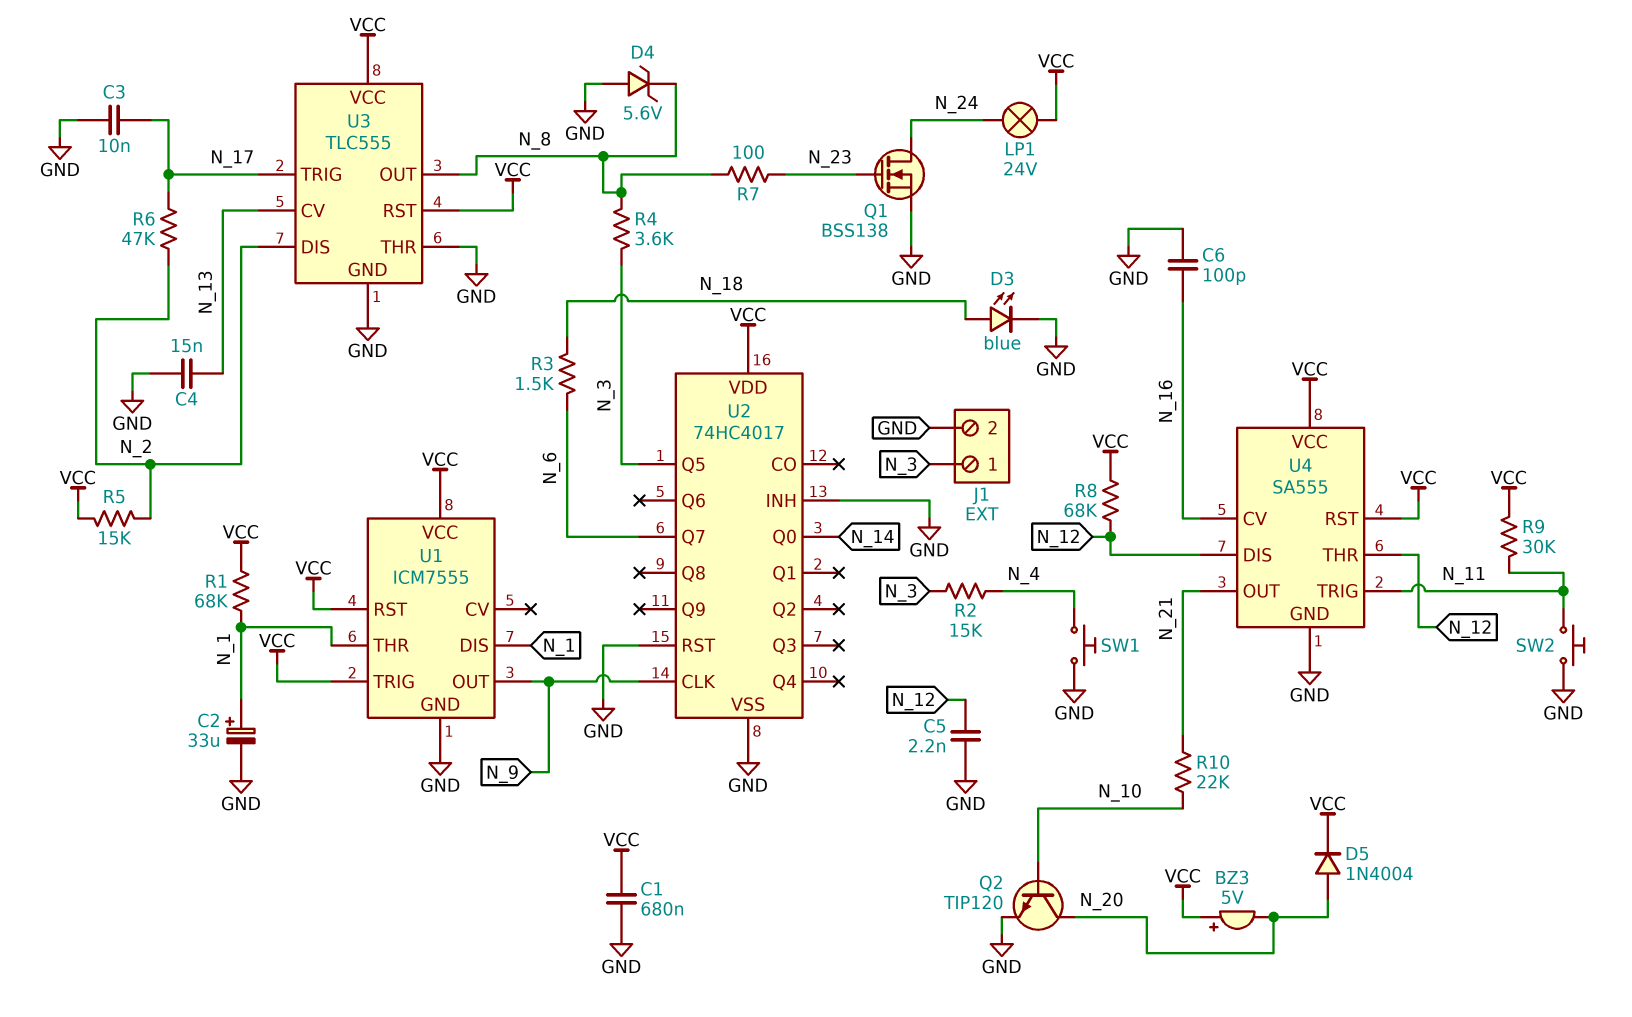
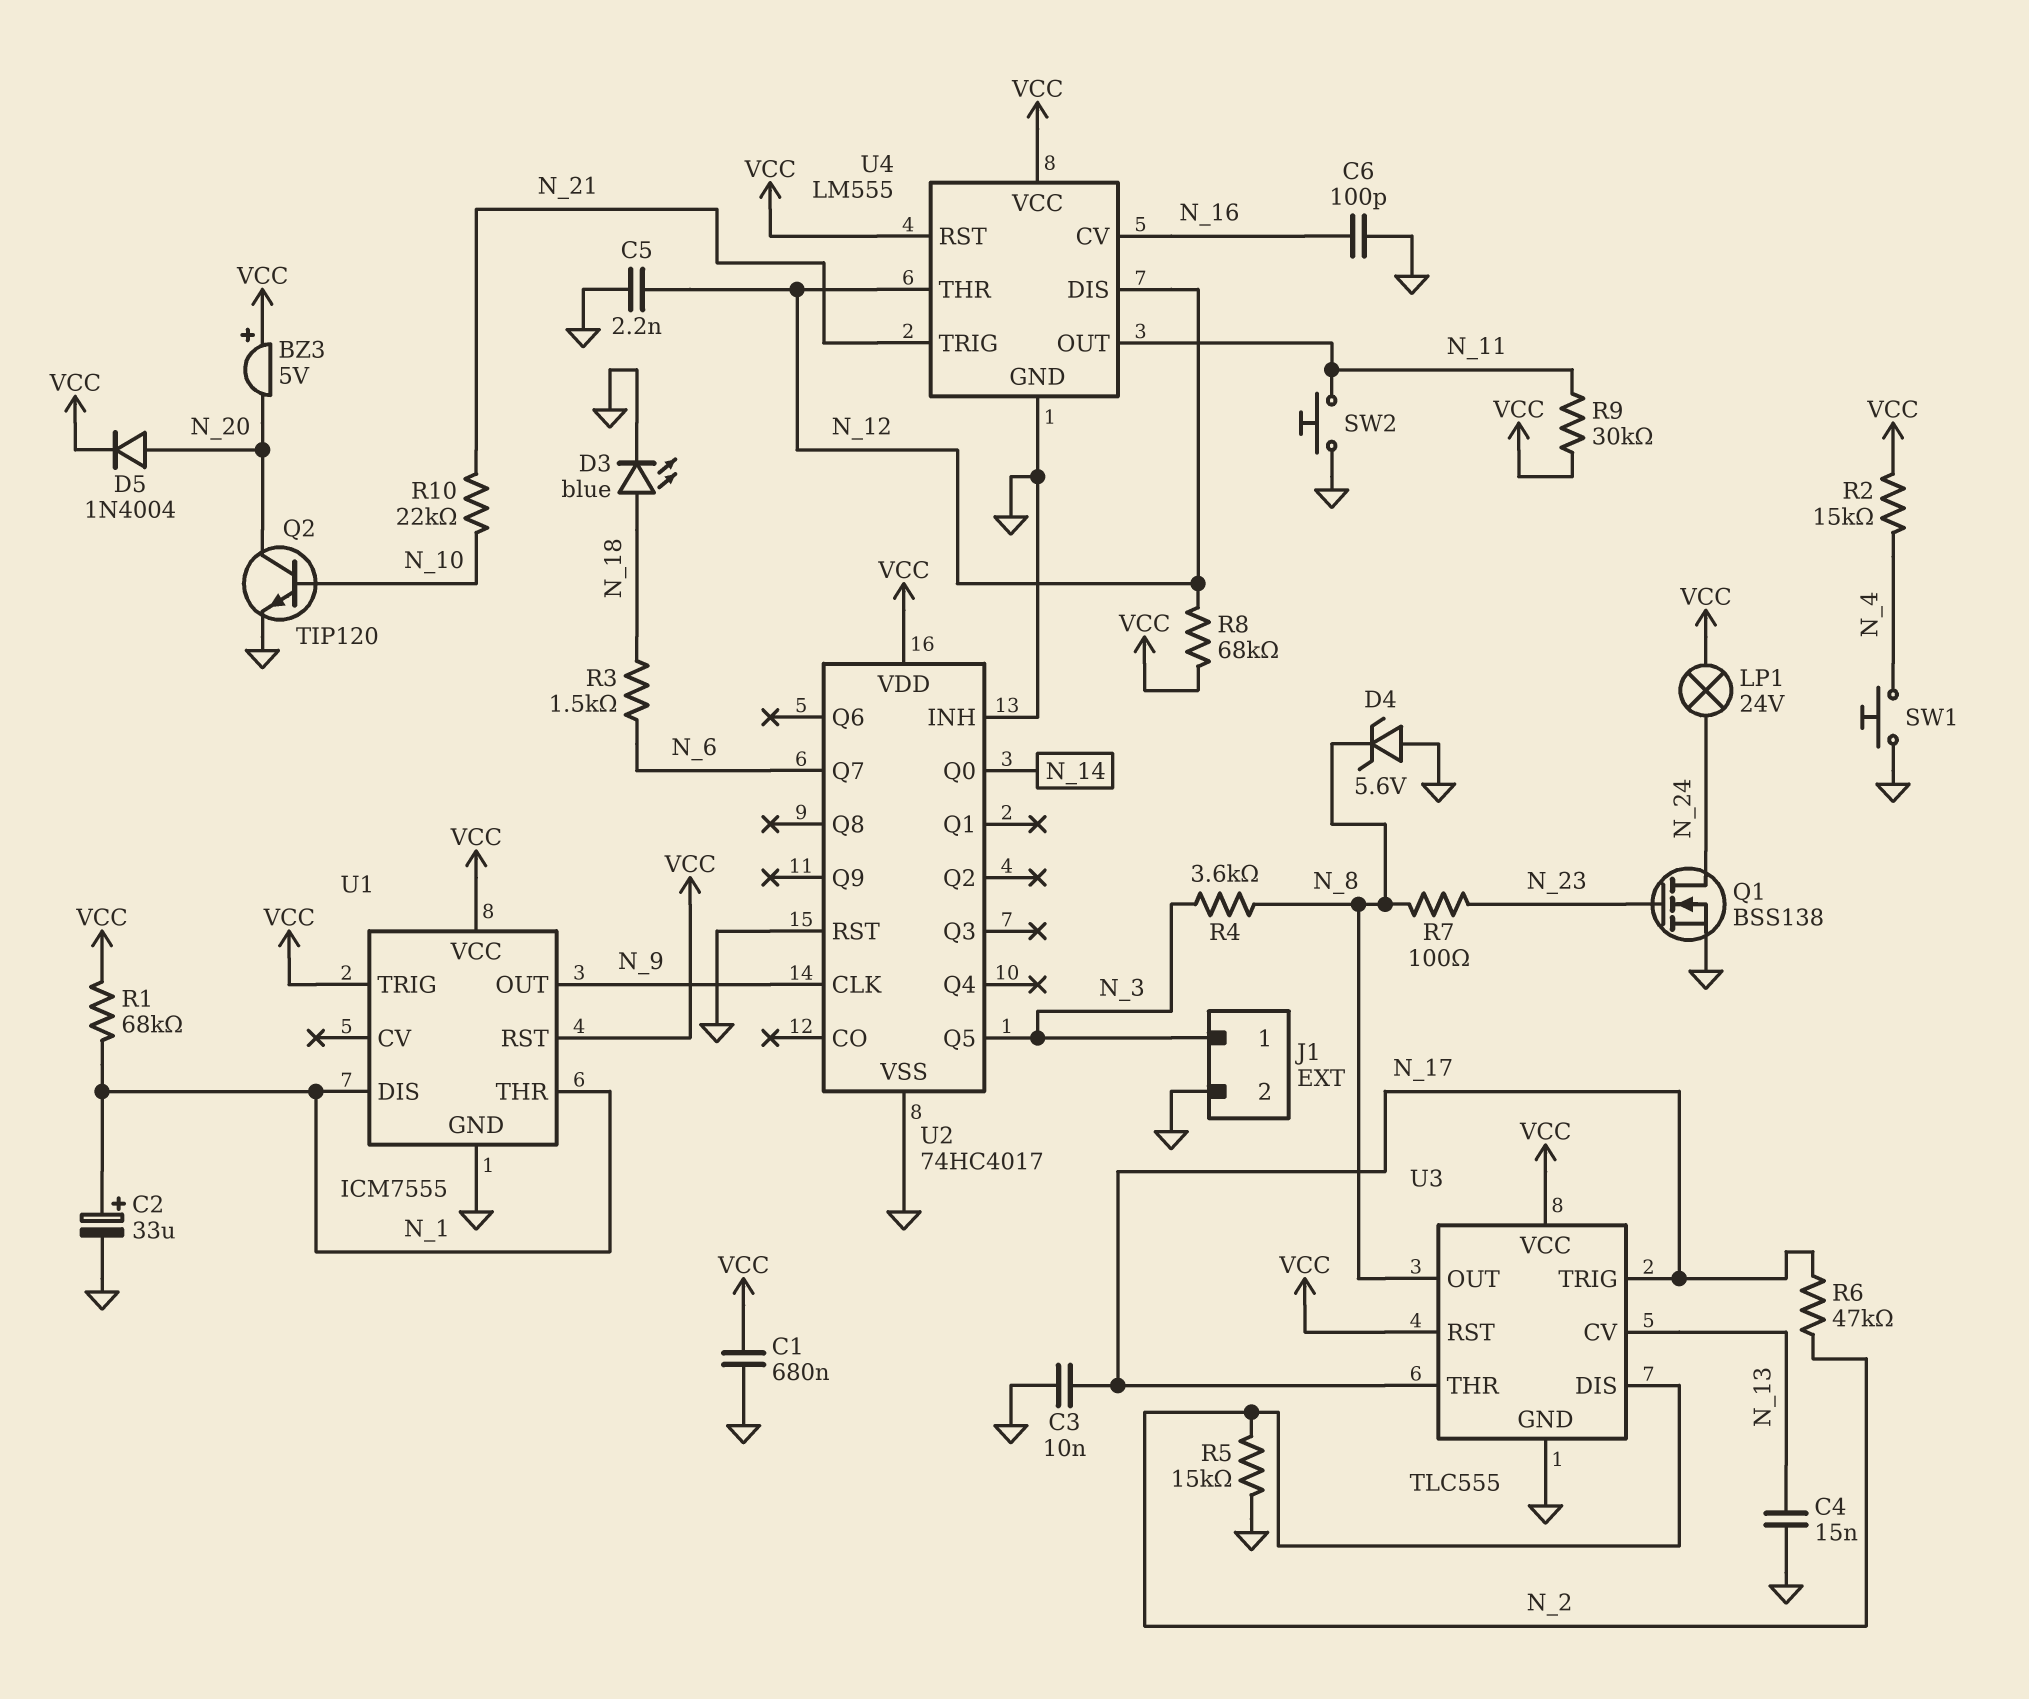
R2: 15k (N_3, N_4) -> 15k (N_4, VCC)
R5: 15k (N_2, VCC) -> 15k (GND, N_2)
U3 pin THR: GND -> N_17
U4: SA555 -> LM555
U4 pin OUT: N_21 -> N_11
U4 pin TRIG: N_11 -> N_21

